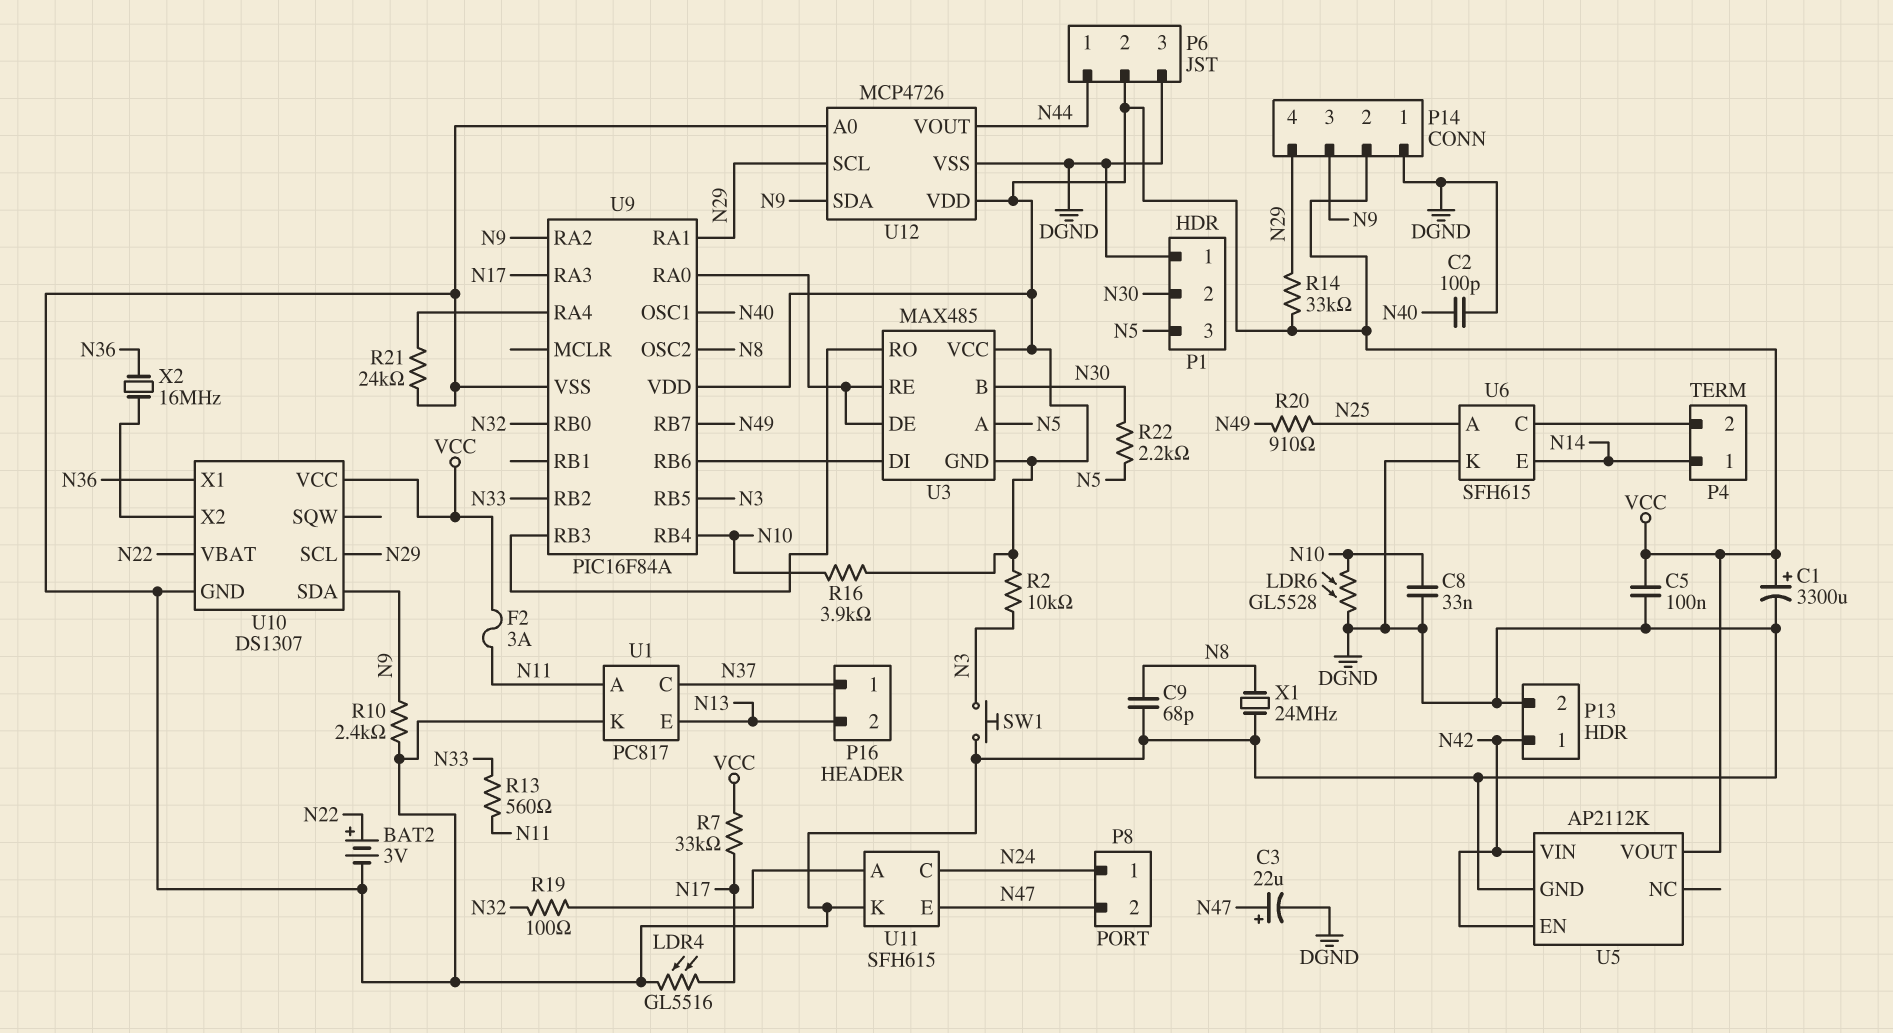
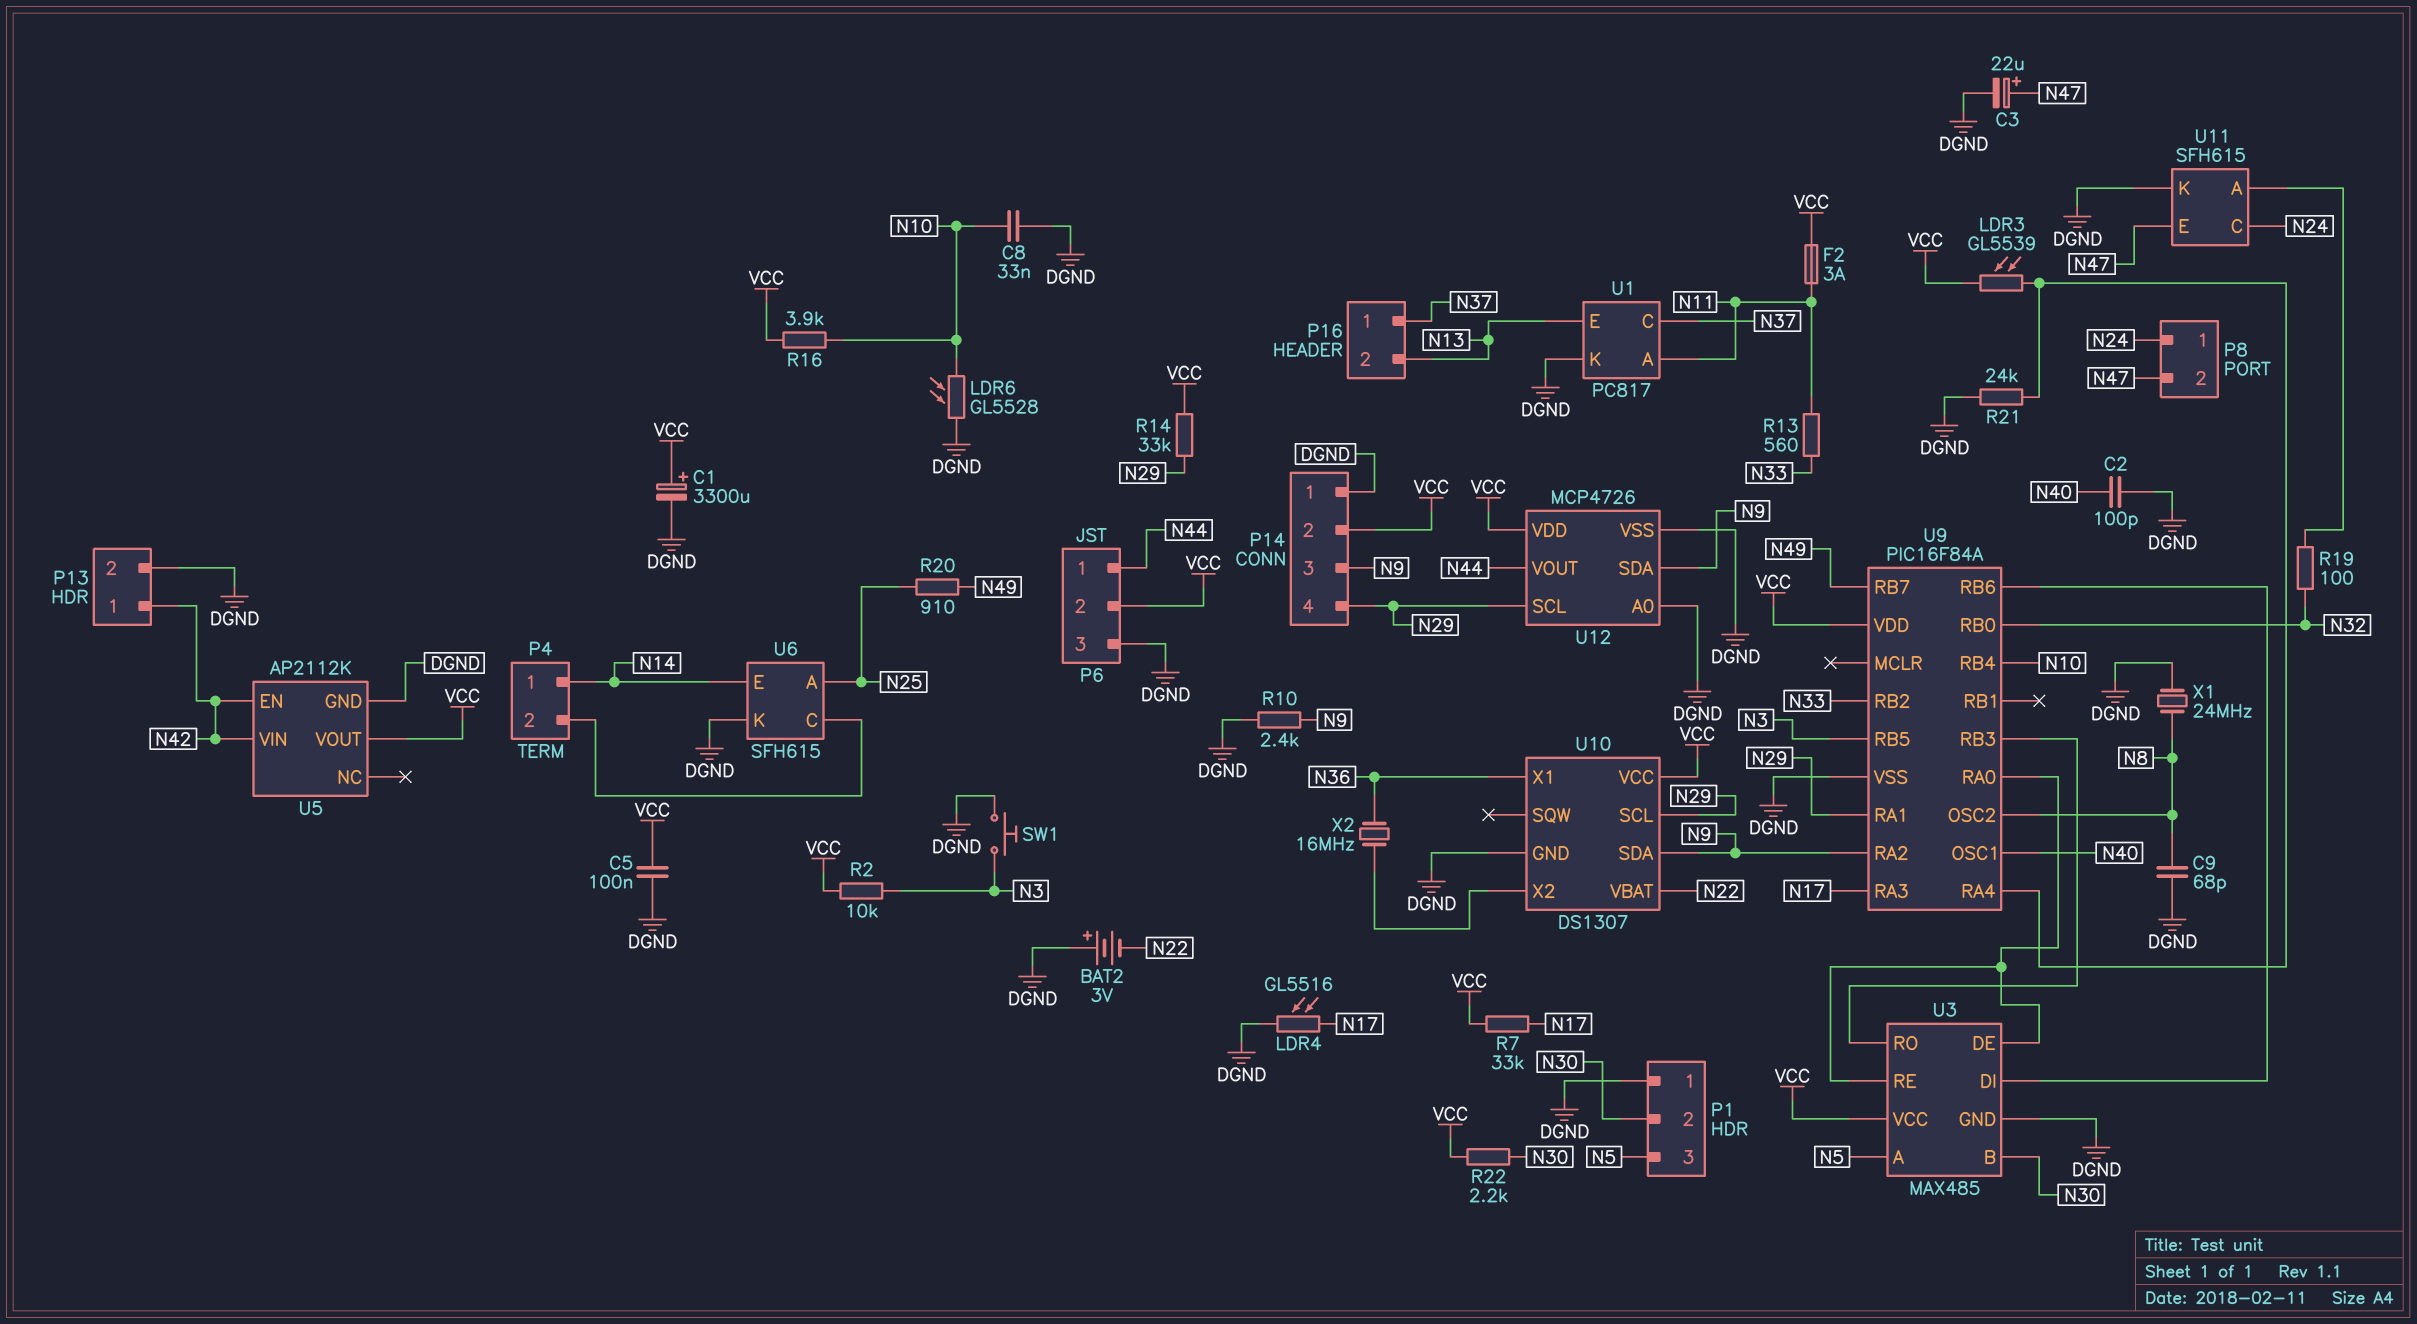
BAT2: 3V (plus N22, minus DGND) -> 3V (plus DGND, minus N22)
LDR3: none -> GL5539 (U9/RA4, VCC)
R22: 2.2k (N5, N30) -> 2.2k (N30, VCC)
U3 pin GND: VCC -> DGND

